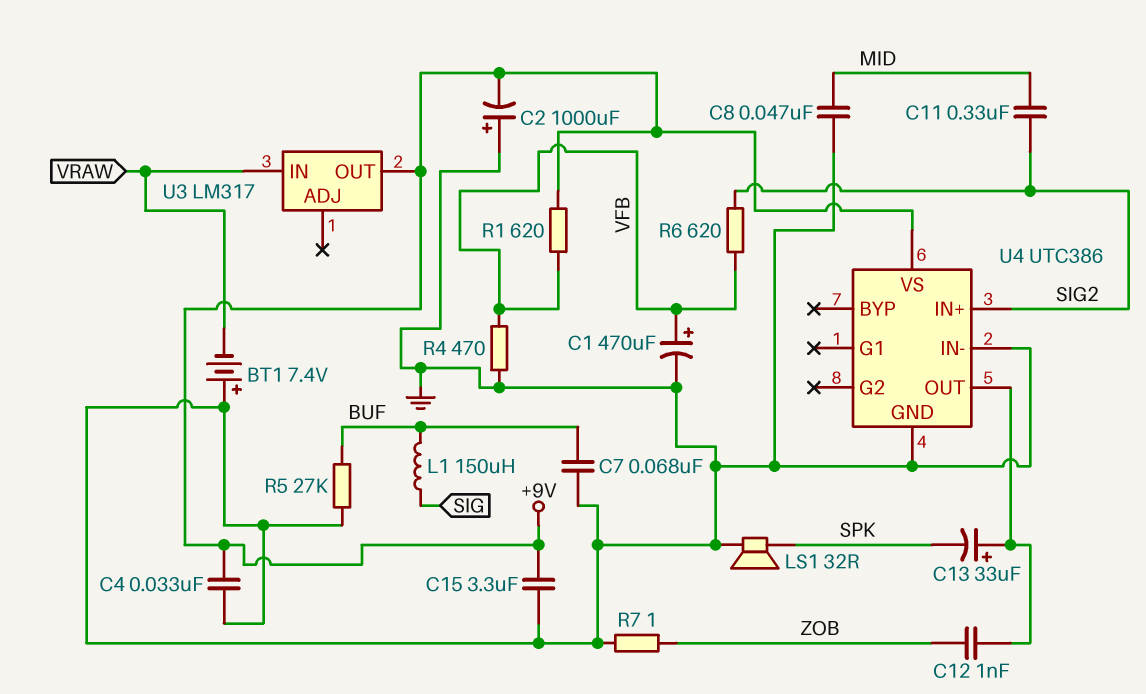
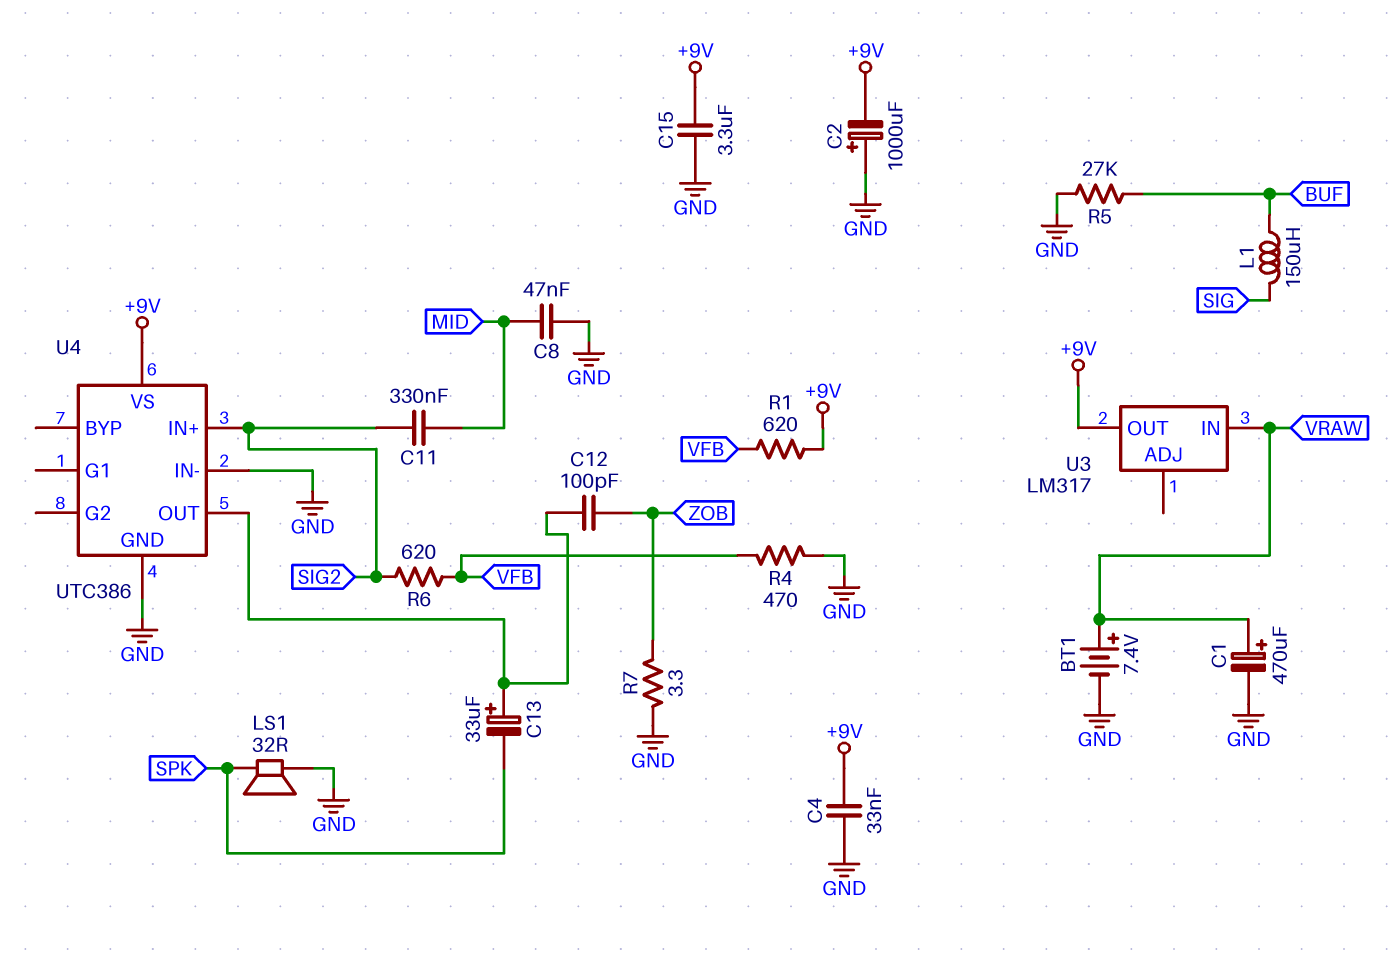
BT1: 7.4V (plus GND, minus VRAW) -> 7.4V (plus VRAW, minus GND)
C1: 470uF (plus VFB, minus GND) -> 470uF (plus VRAW, minus GND)
C7: 68nF (BUF, GND) -> none
C12: 1nF (U4/OUT, ZOB) -> 100pF (U4/OUT, ZOB)
R7: 1 (GND, ZOB) -> 3.3 (GND, ZOB)

